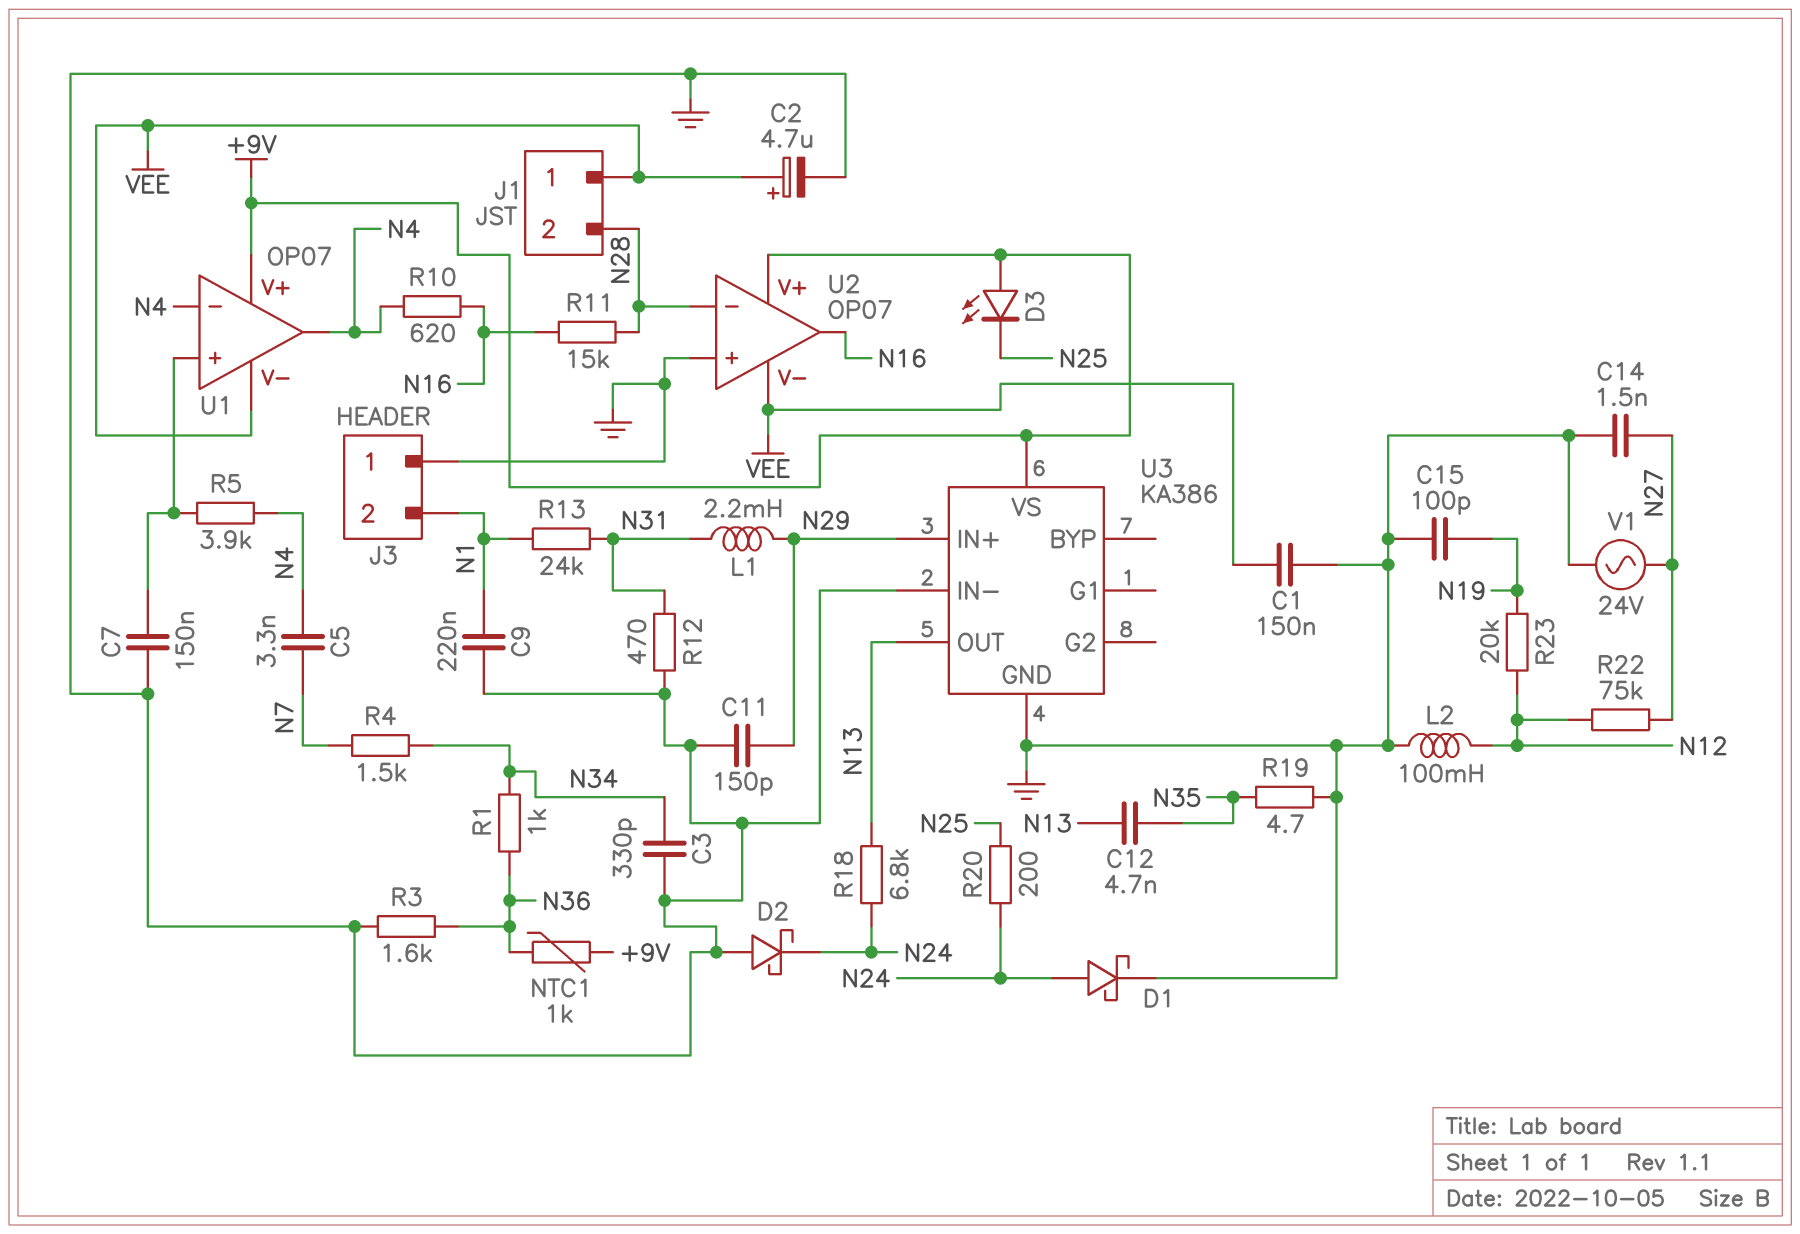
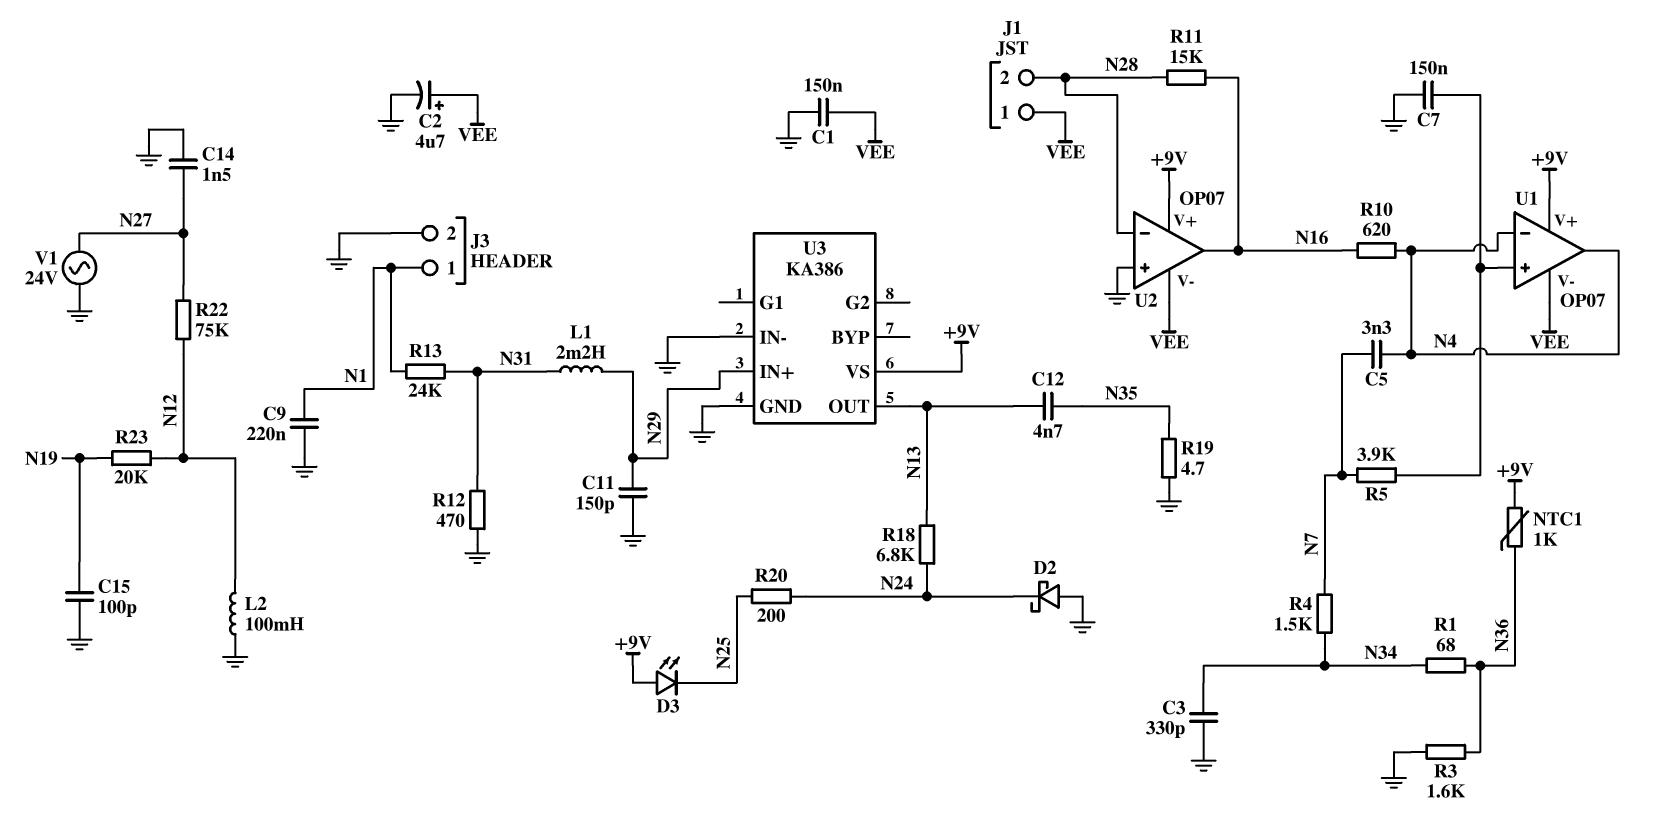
D1: schottky (A N24, K GND) -> none
J3 pin 1: GND -> N1
J3 pin 2: N1 -> GND
R1: 1k (N34, N36) -> 68 (N34, N36)
R5: 3.9k (N4, U1/in+) -> 3.9k (N7, U1/in+)

